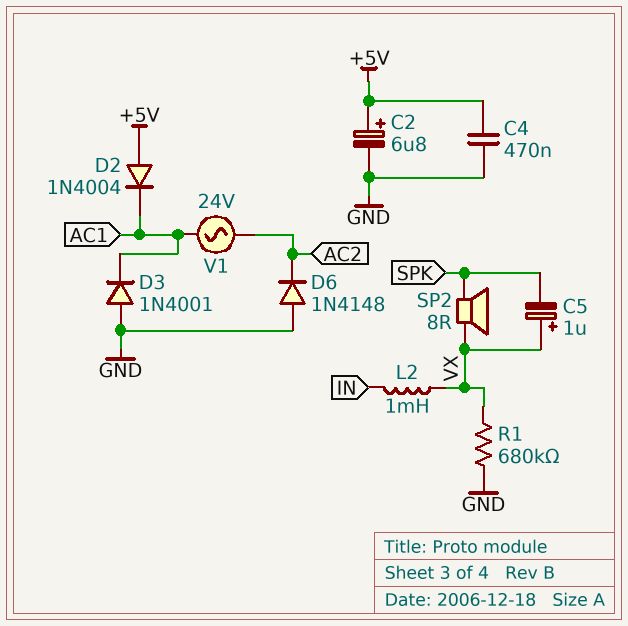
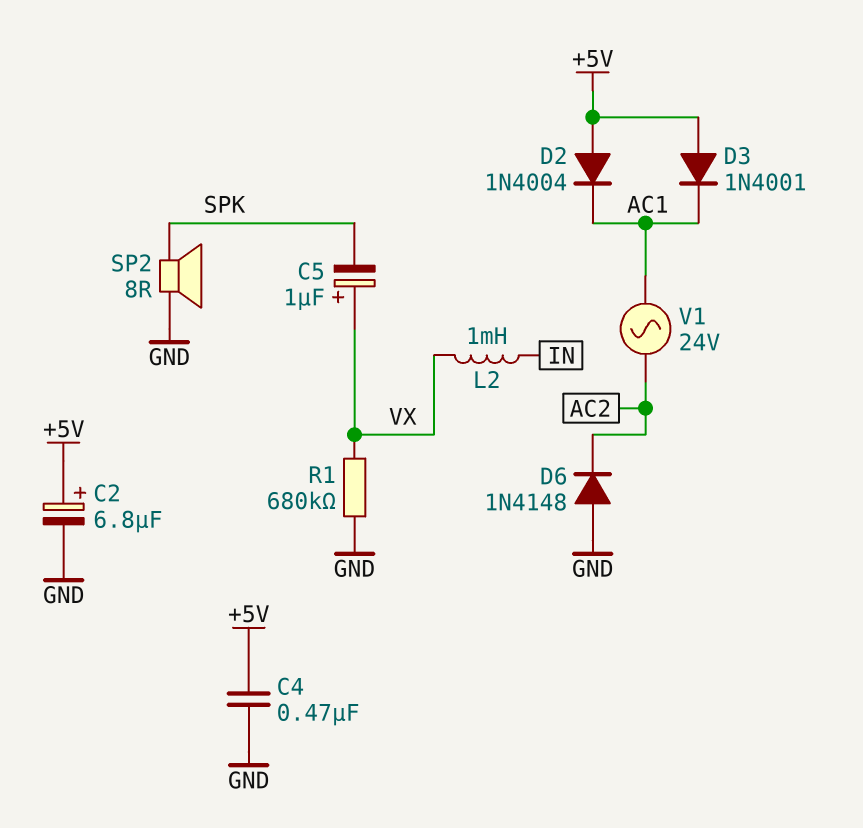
D3: diode 1N4001 (A GND, K AC1) -> diode 1N4001 (A +5V, K AC1)
SP2: speaker 8R (SPK, VX) -> speaker 8R (GND, SPK)

